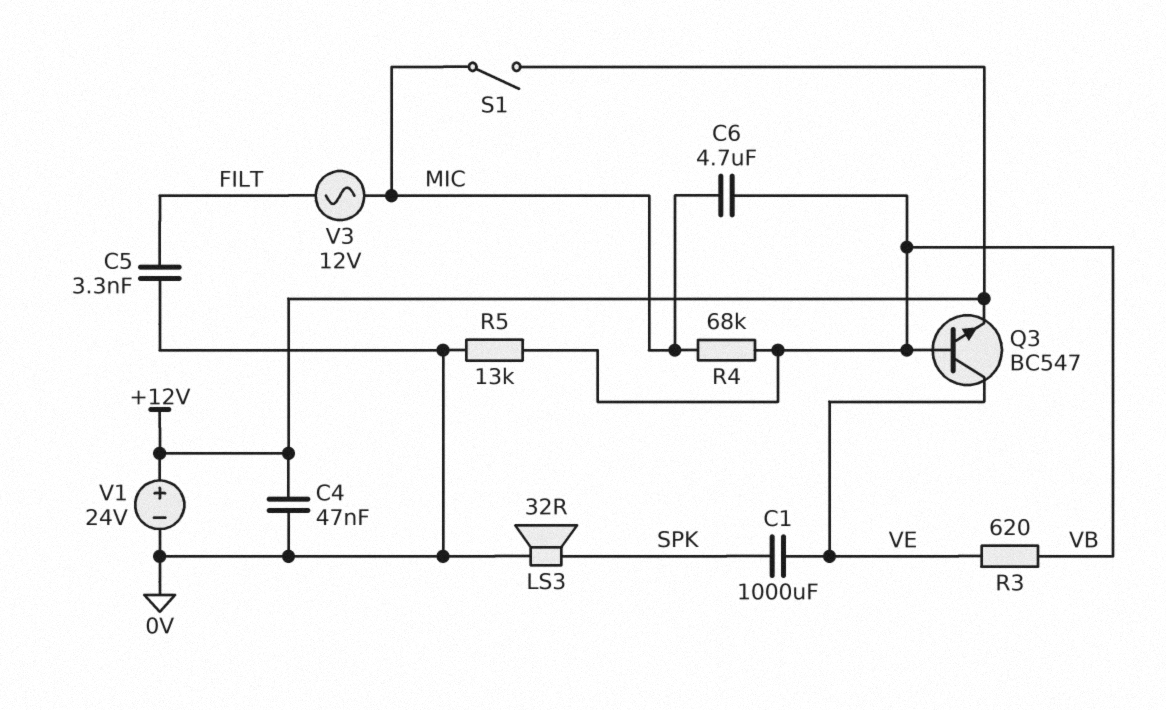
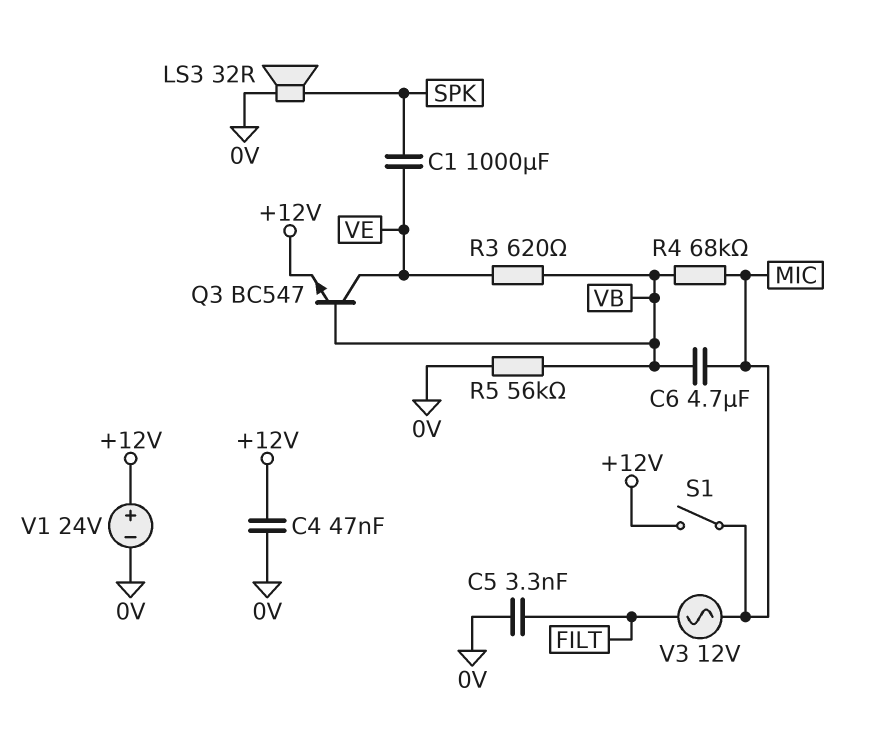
R5: 13k (0V, VB) -> 56k (0V, VB)

